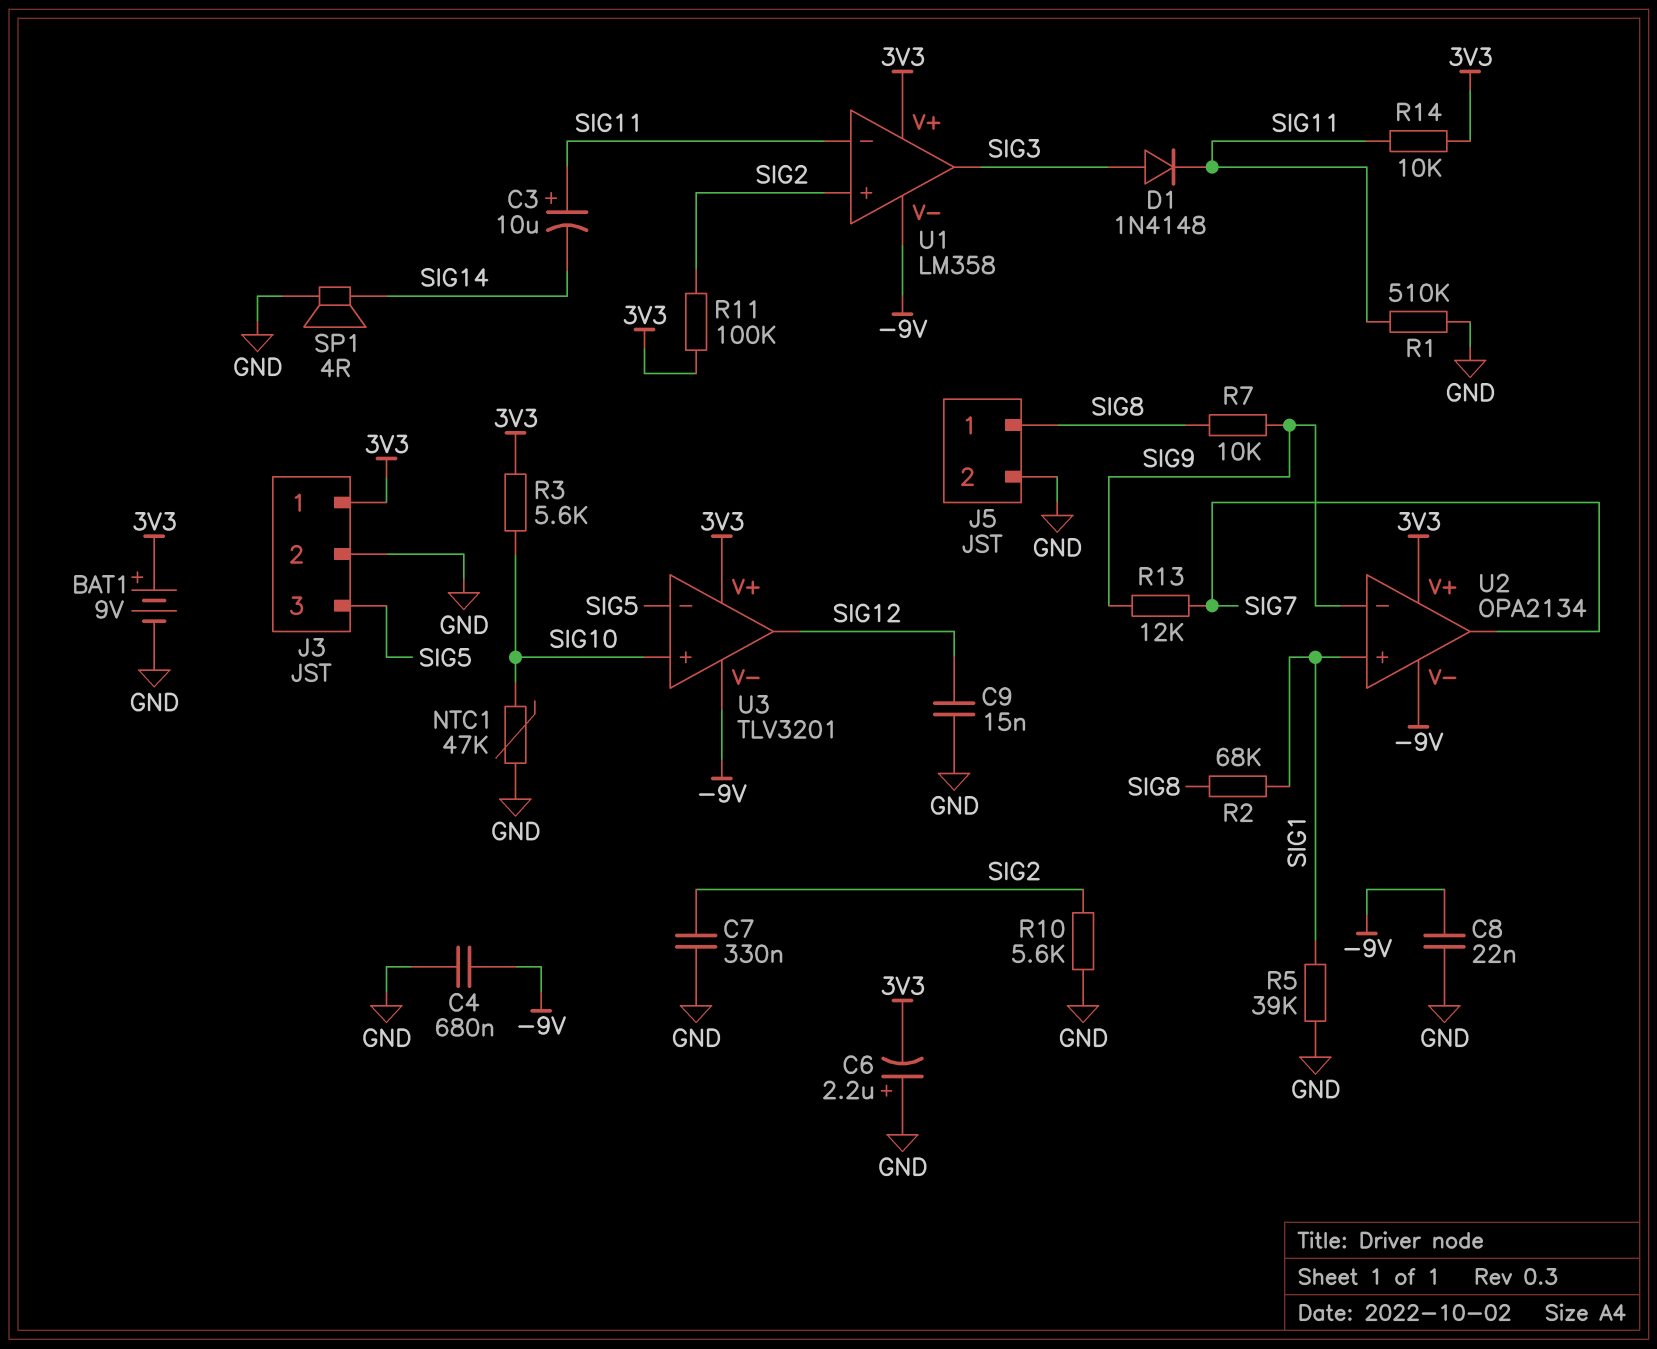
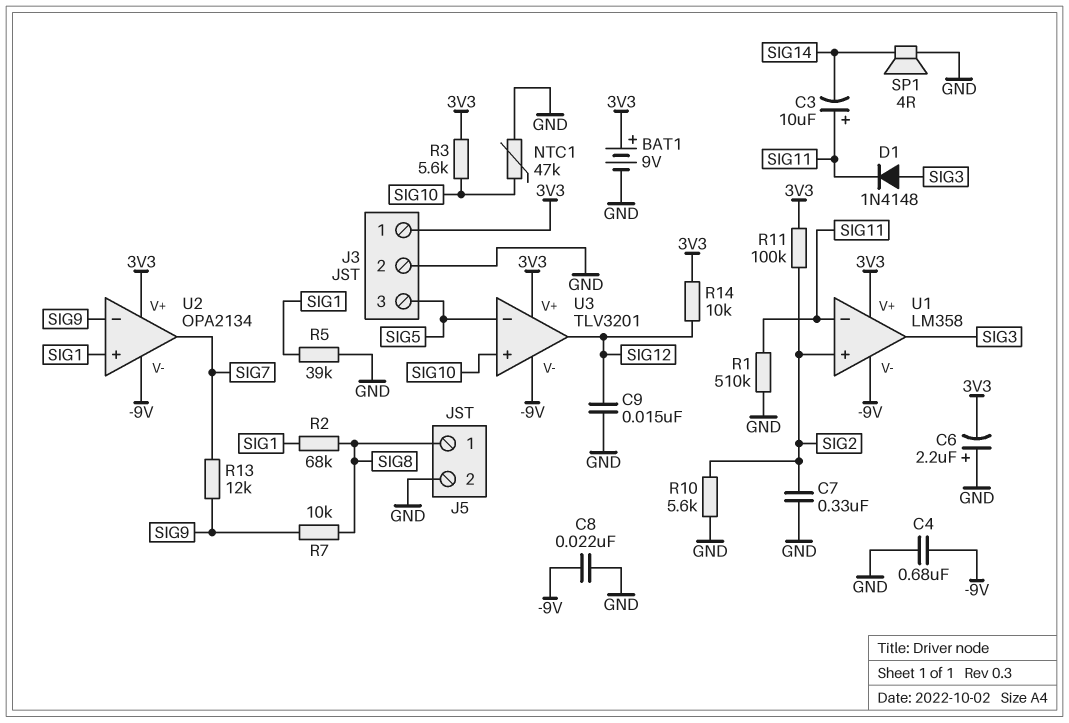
R14: 10k (3V3, SIG11) -> 10k (3V3, SIG12)

